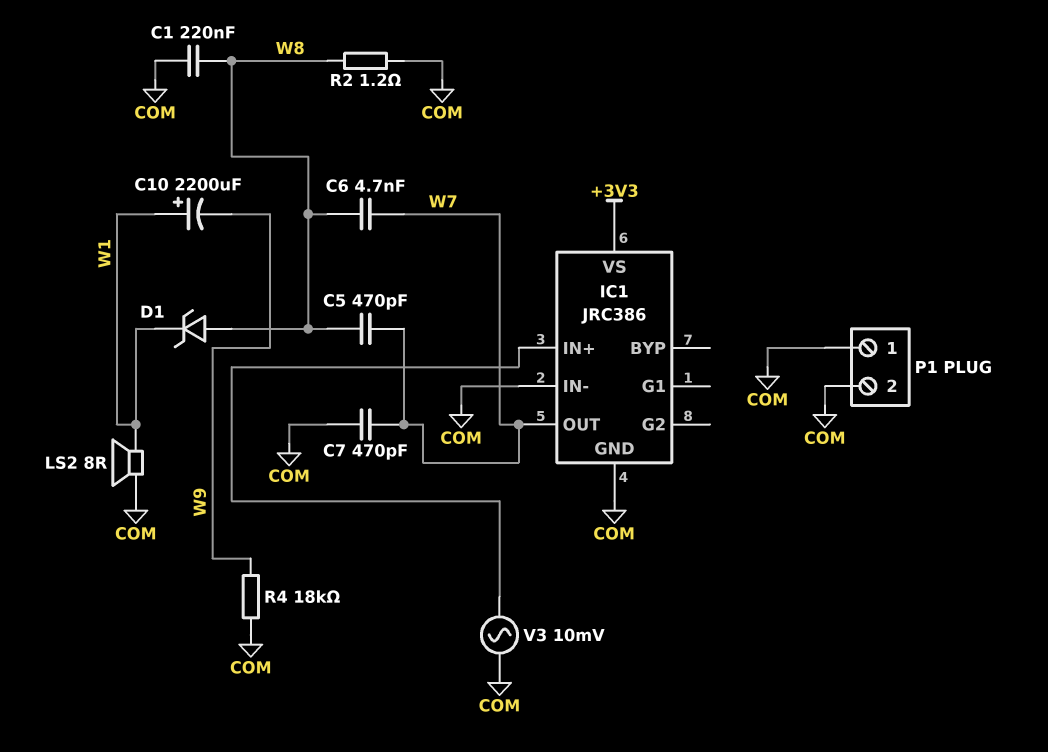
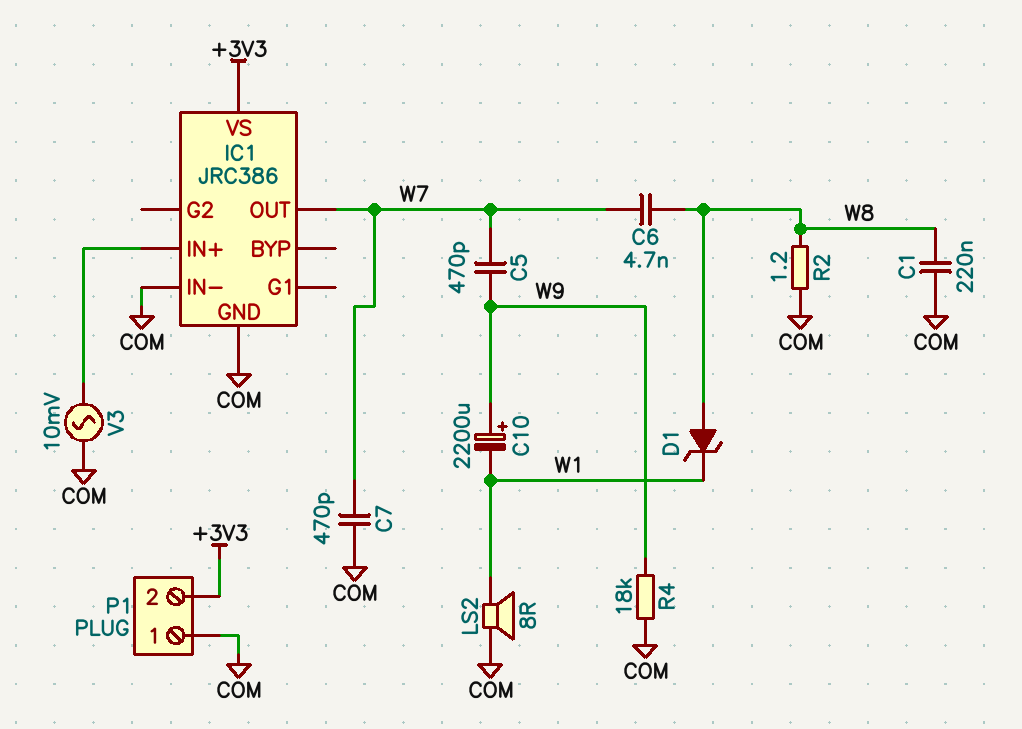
C5: 470pF (W7, W8) -> 470pF (W7, W9)
C10: 2200uF (plus W1, minus W9) -> 2200uF (plus W9, minus W1)
P1 pin 2: COM -> +3V3

